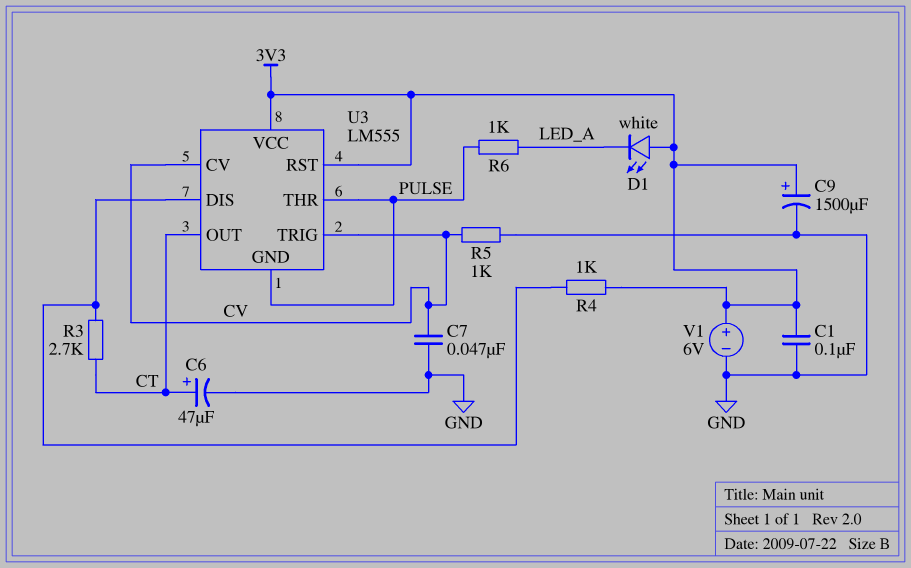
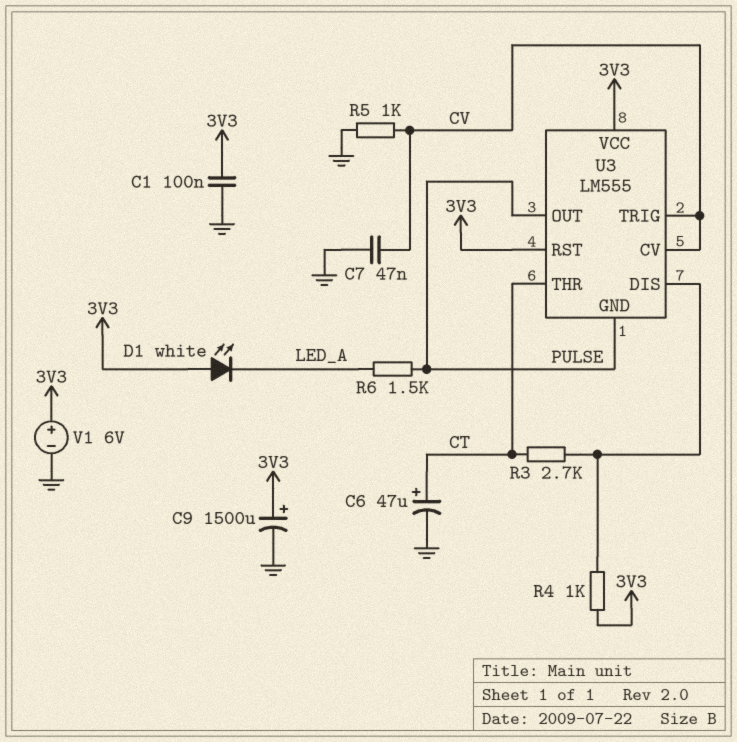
R6: 1k (LED_A, PULSE) -> 1.5k (LED_A, PULSE)
U3 pin OUT: CT -> PULSE
U3 pin THR: PULSE -> CT

